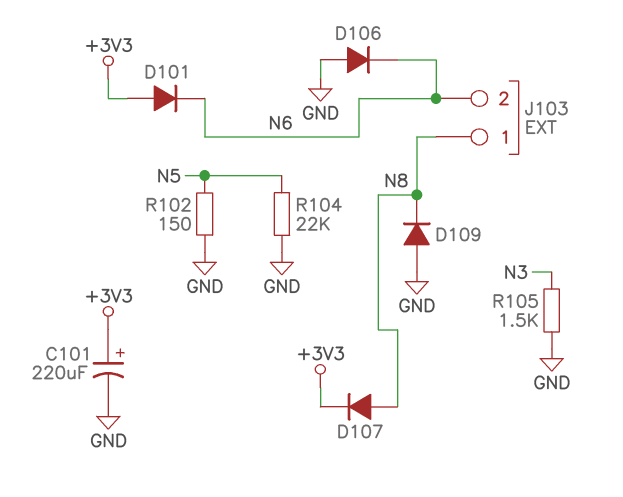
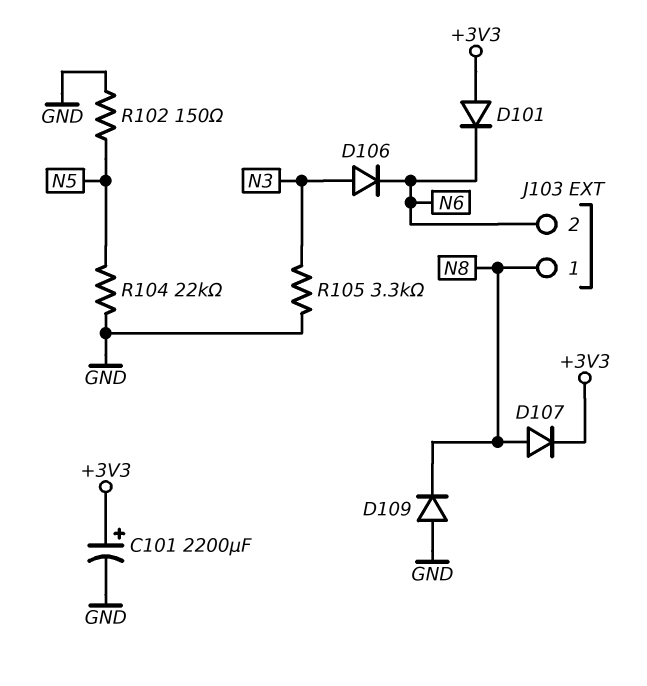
C101: 220uF (plus +3V3, minus GND) -> 2200uF (plus +3V3, minus GND)
D106: diode (A GND, K N6) -> diode (A N3, K N6)
R105: 1.5k (GND, N3) -> 3.3k (GND, N3)

